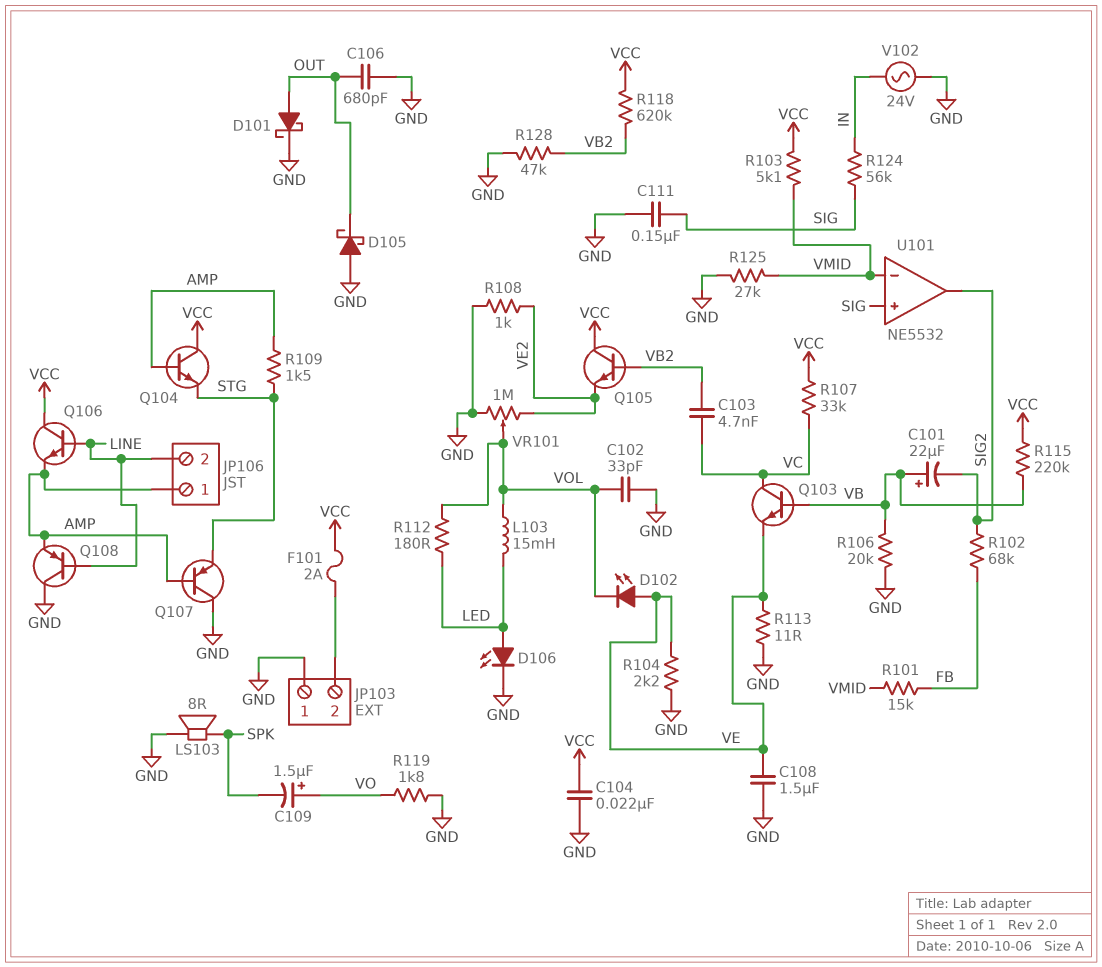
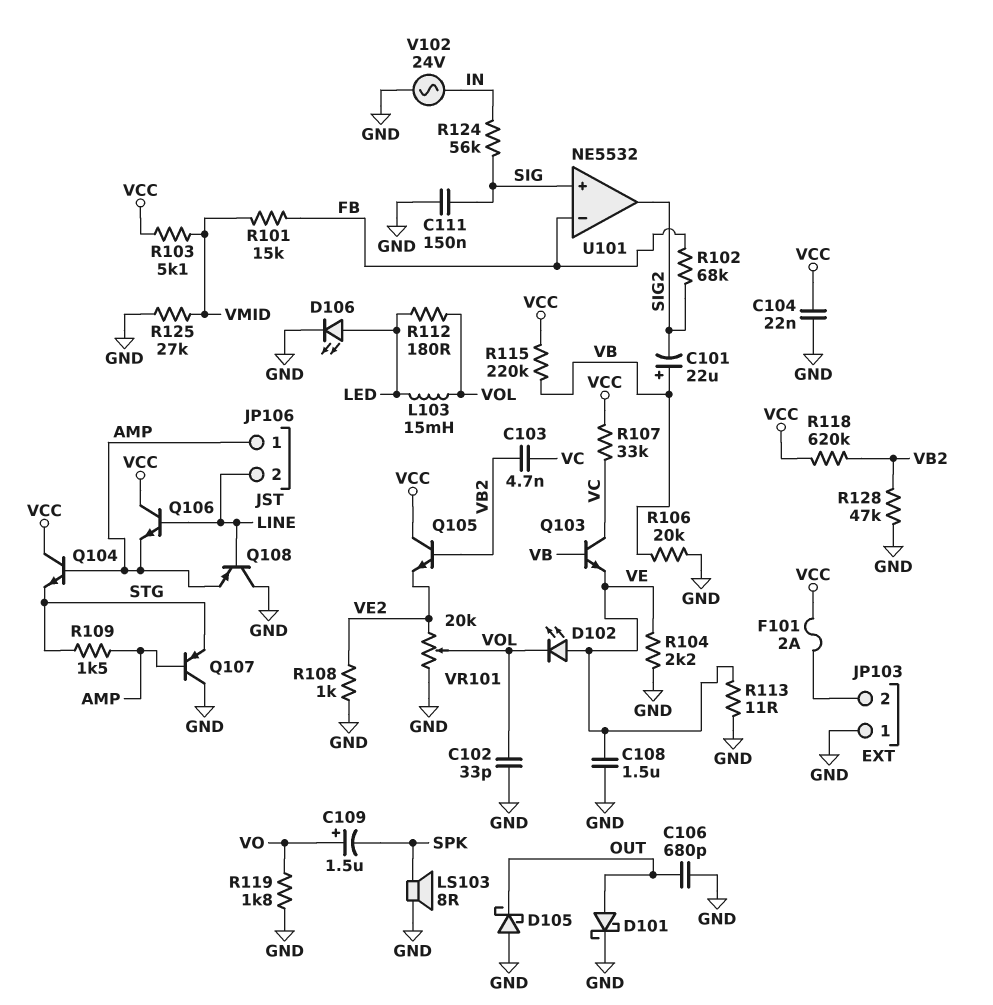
U101 pin in-: VMID -> FB
VR101: 1M (GND, VE2, wiper VOL) -> 20k (GND, VE2, wiper VOL)

